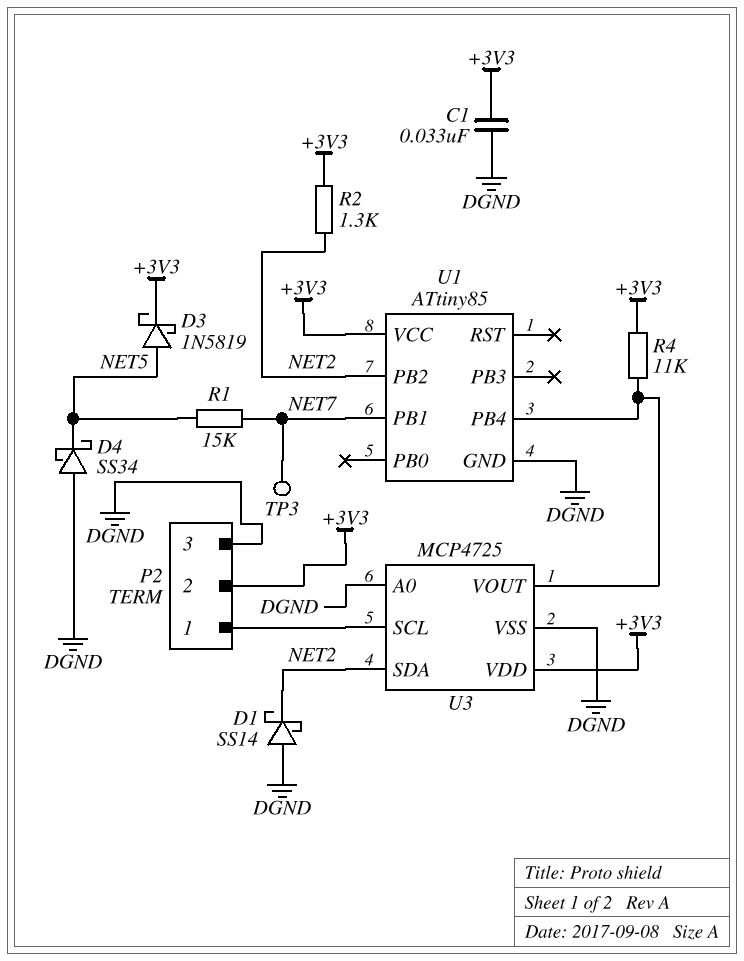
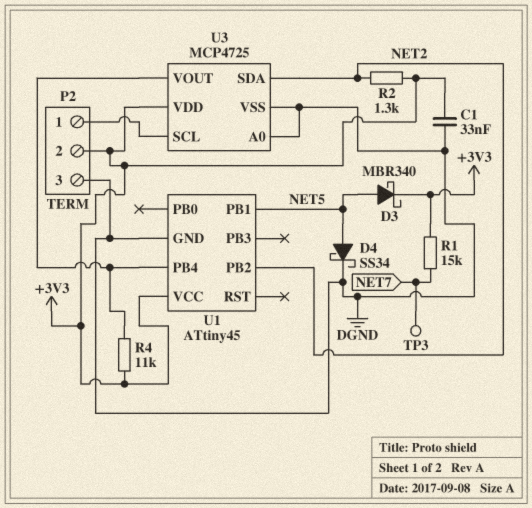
D1: schottky SS14 (A DGND, K NET2) -> none
D3: schottky 1N5819 (A NET5, K +3V3) -> schottky MBR340 (A NET5, K +3V3)
D4: schottky SS34 (A DGND, K NET5) -> schottky SS34 (A NET5, K DGND)
R1: 15k (NET5, NET7) -> 15k (+3V3, NET7)
U1: ATtiny85 -> ATtiny45
U1 pin PB1: NET7 -> NET5

